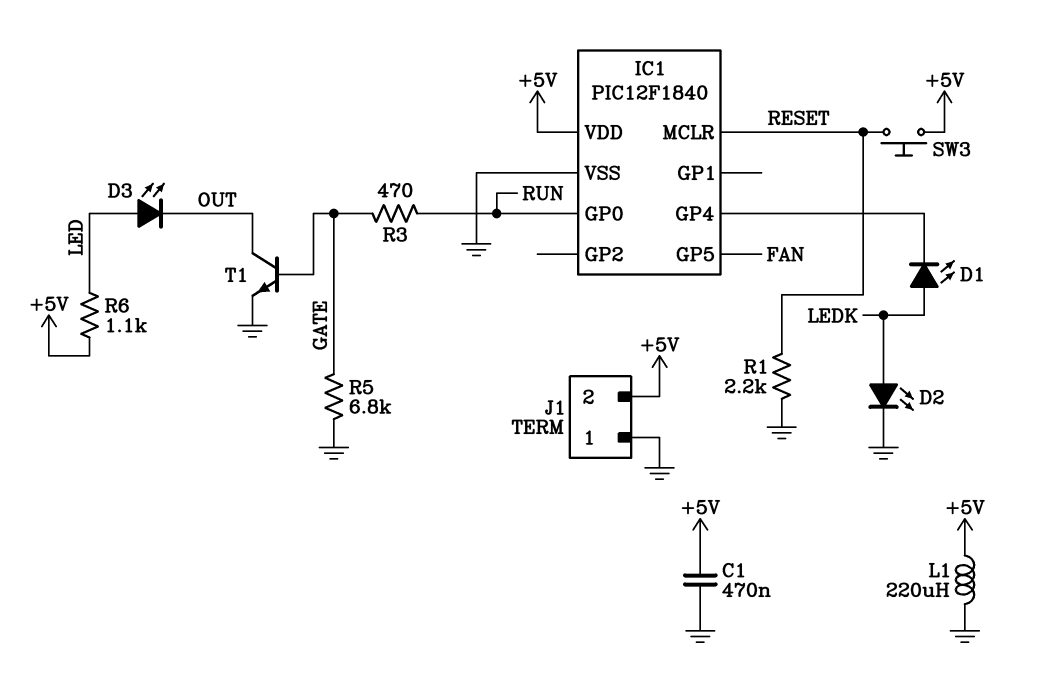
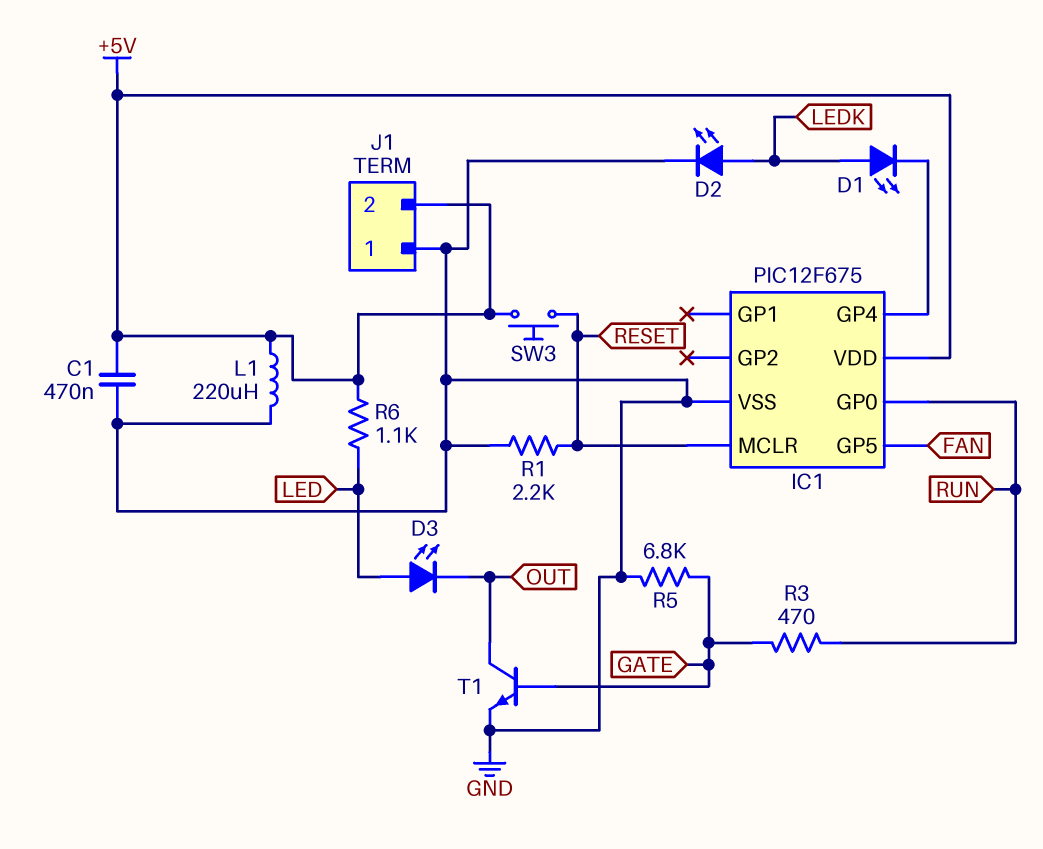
IC1: PIC12F1840 -> PIC12F675

